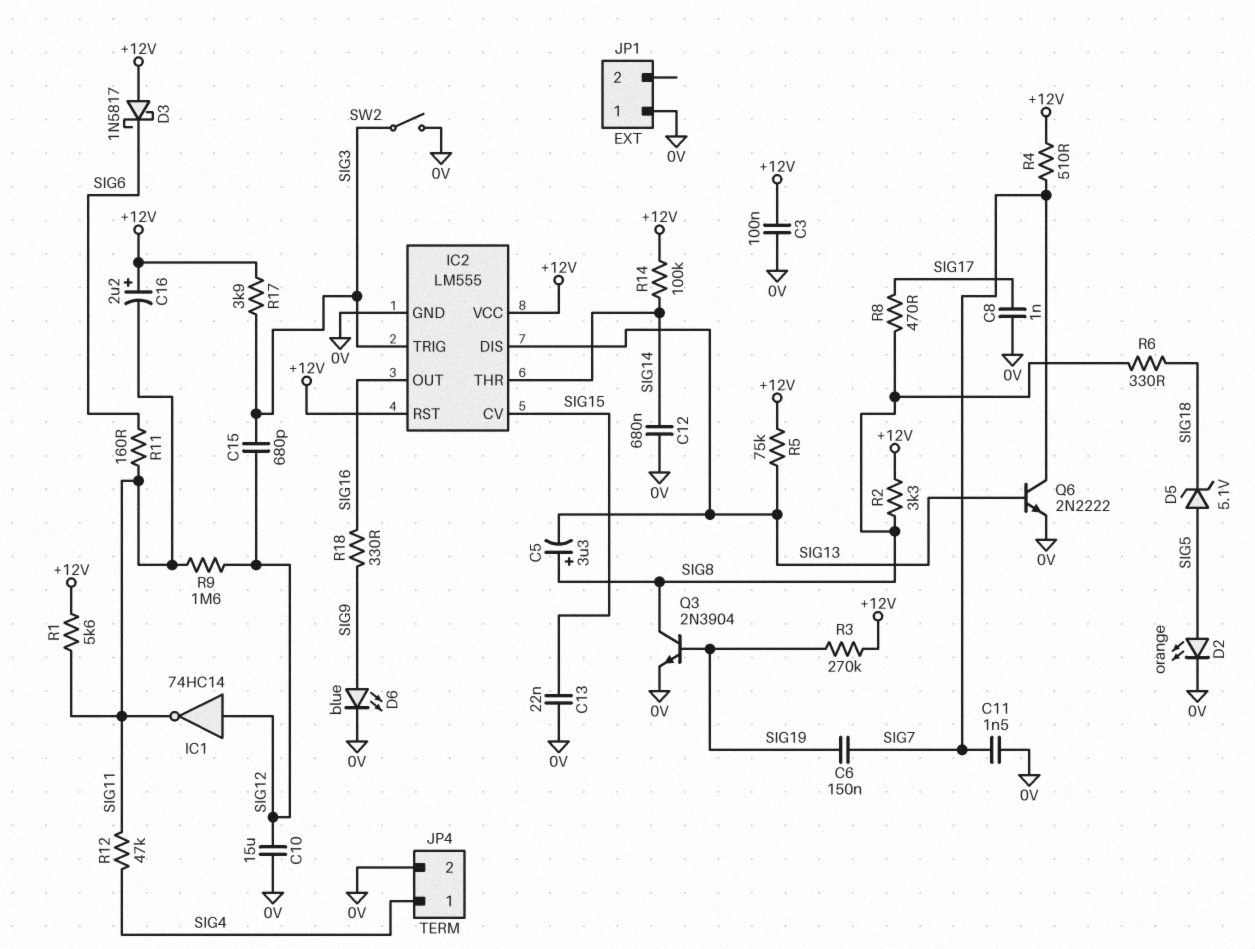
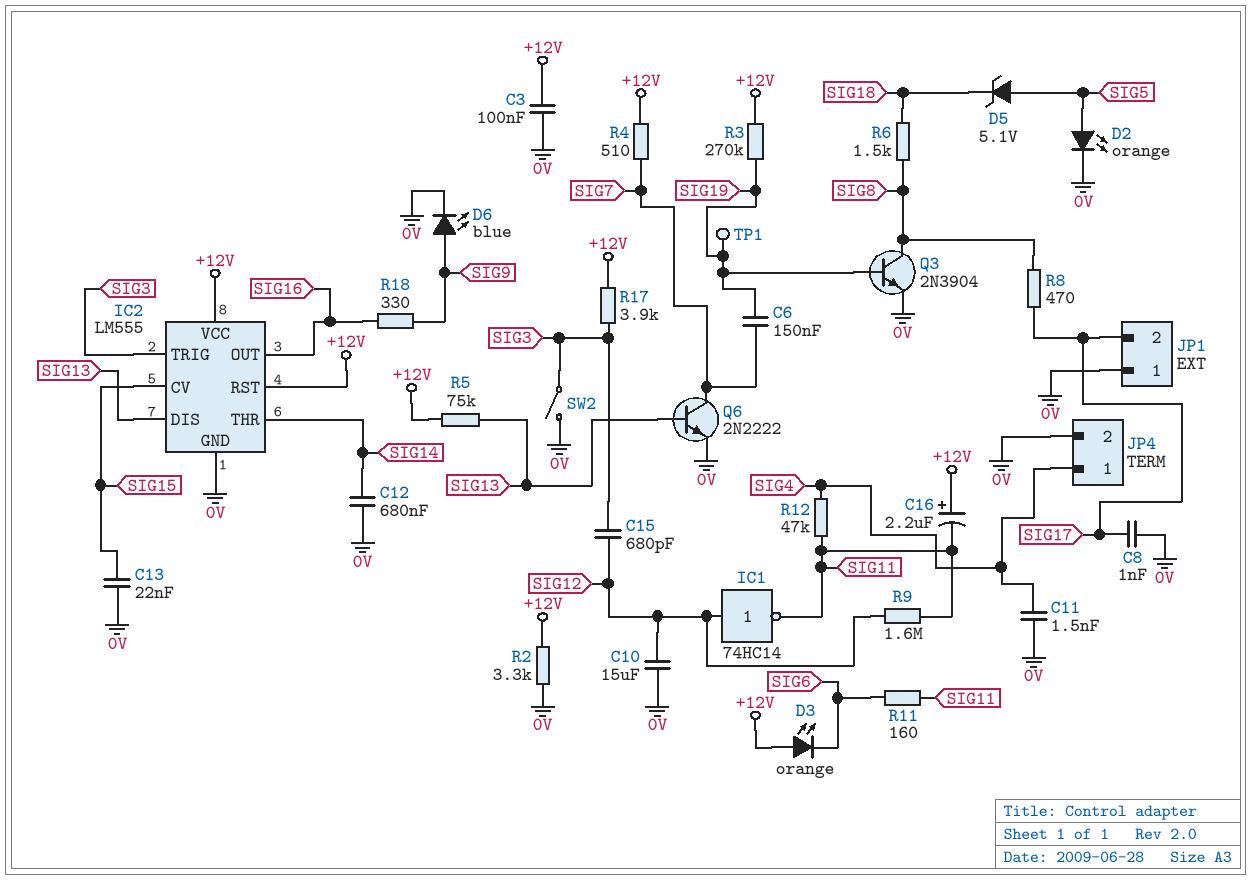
C5: 3.3uF (plus SIG8, minus SIG13) -> none
C11: 1.5nF (0V, SIG7) -> 1.5nF (0V, SIG4)
D3: schottky 1N5817 (A +12V, K SIG6) -> LED orange (A +12V, K SIG6)
JP1 pin 2: none -> SIG17
R1: 5.6k (+12V, SIG11) -> none
R2: 3.3k (+12V, SIG8) -> 3.3k (+12V, 0V)
R6: 330 (SIG8, SIG18) -> 1.5k (SIG8, SIG18)
R14: 100k (+12V, SIG14) -> none
TP1: none -> test point (SIG19)

